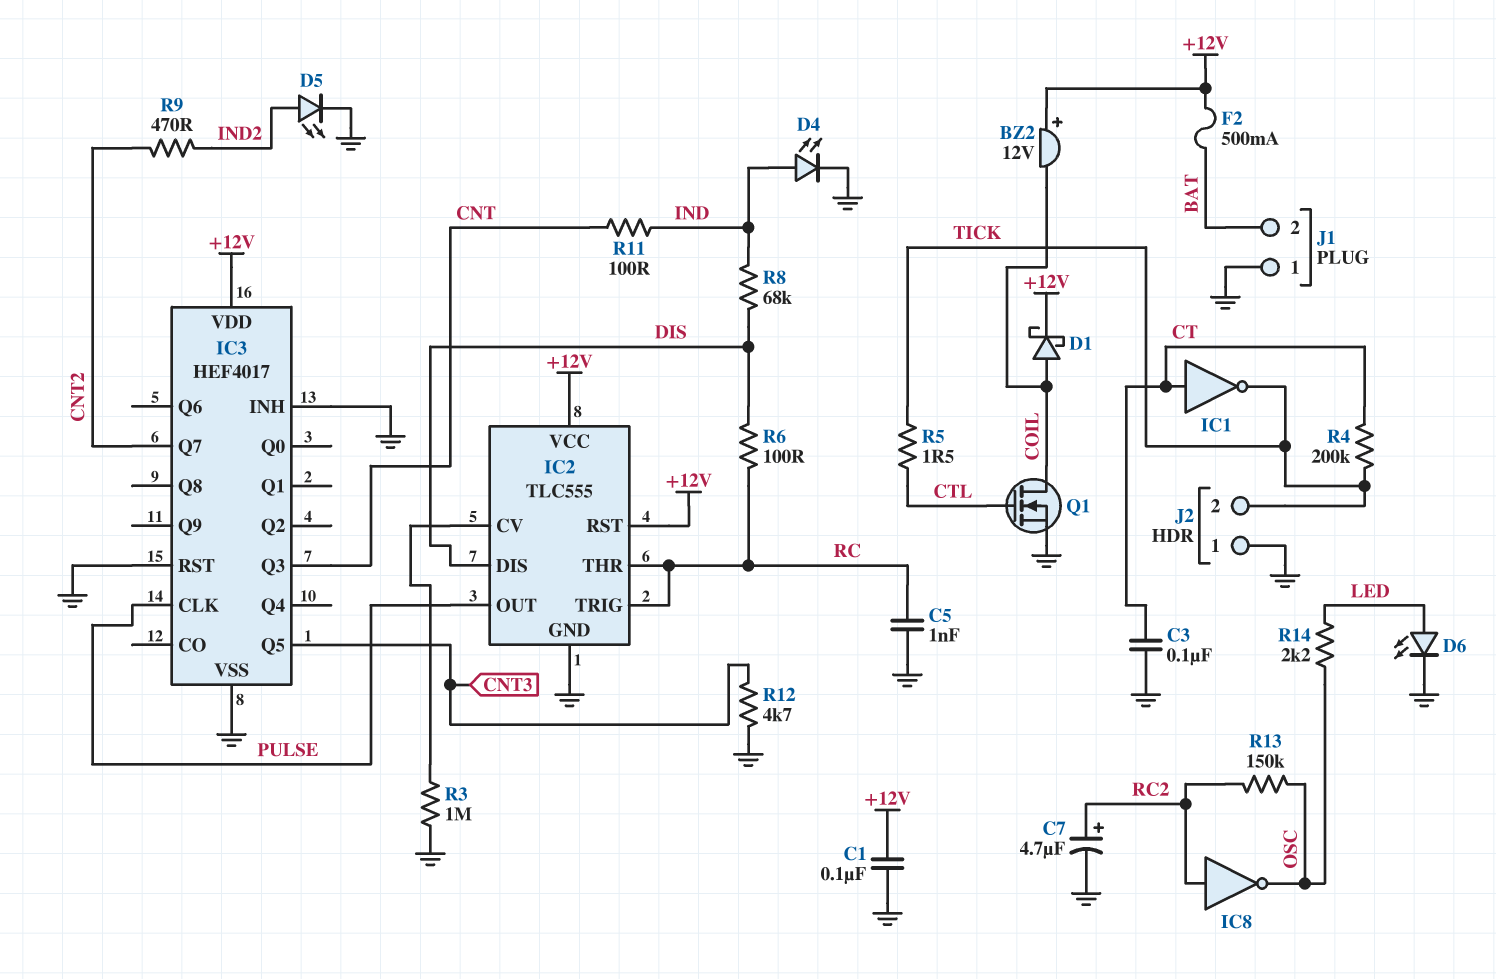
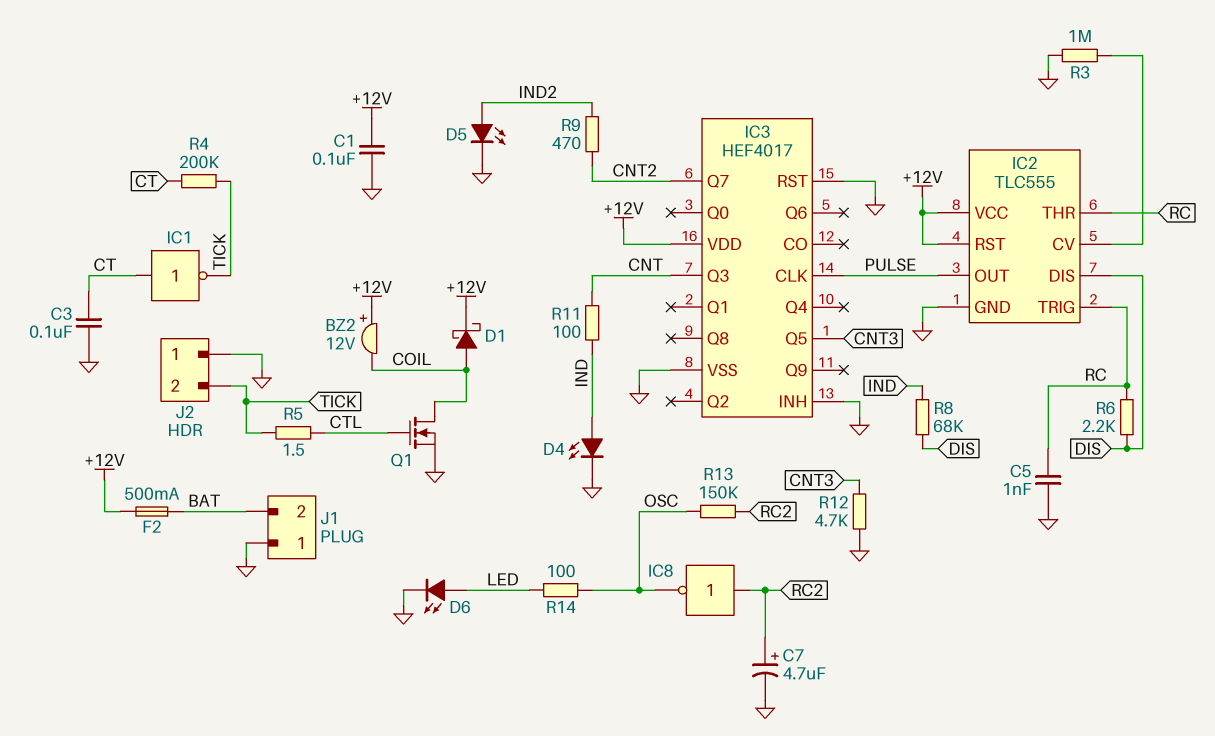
R6: 100 (DIS, RC) -> 2.2k (DIS, RC)
R14: 2.2k (LED, OSC) -> 100 (LED, OSC)

